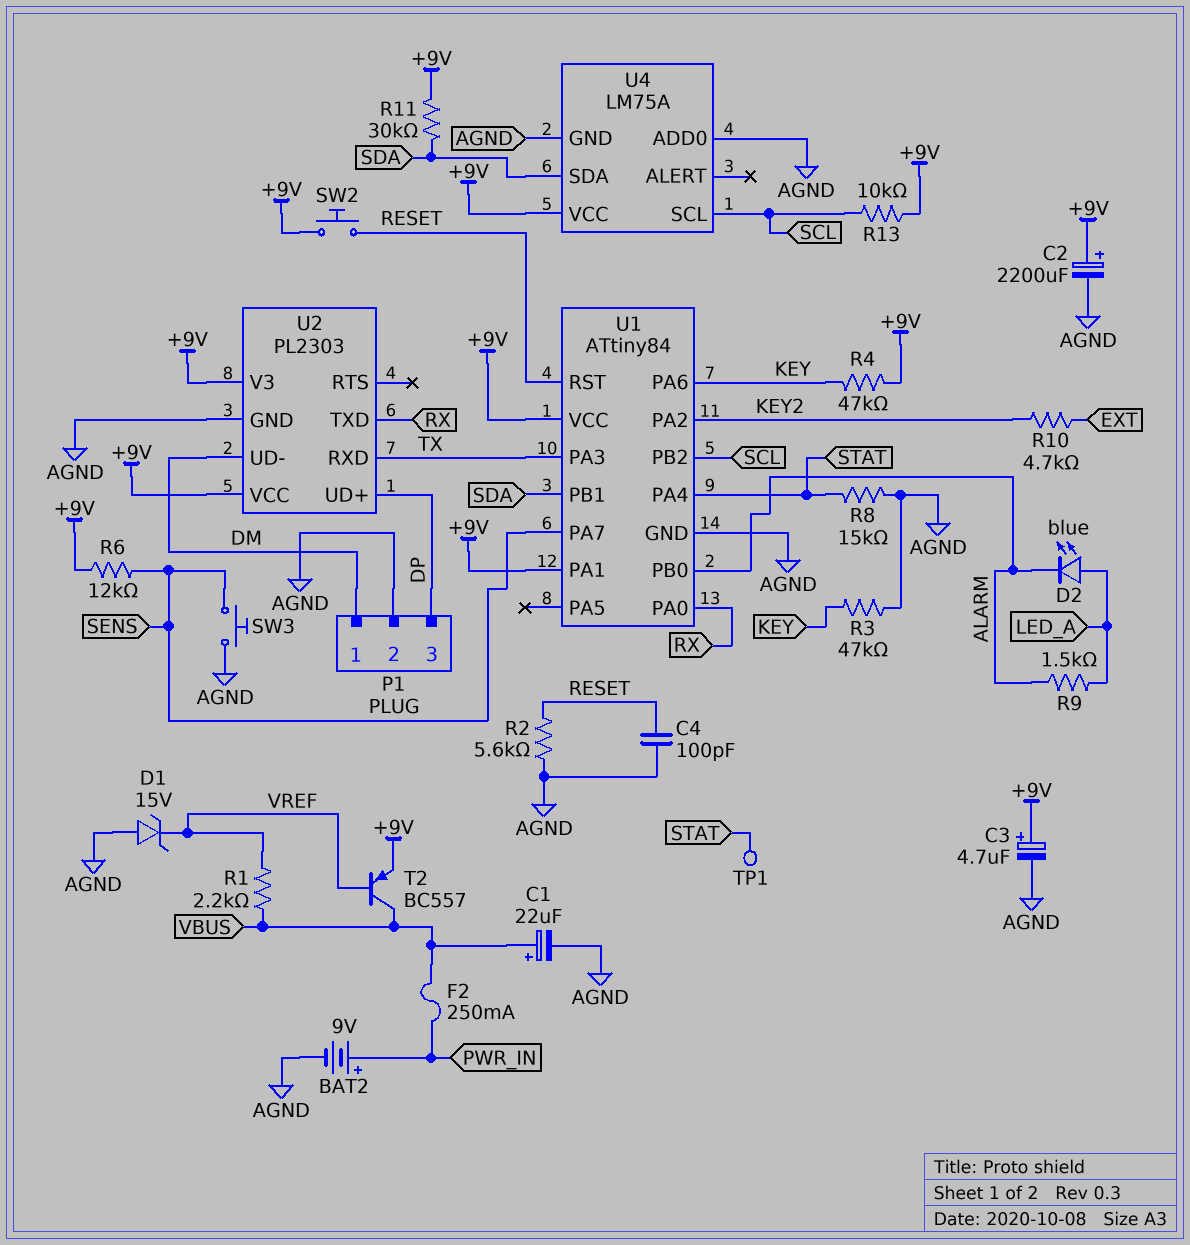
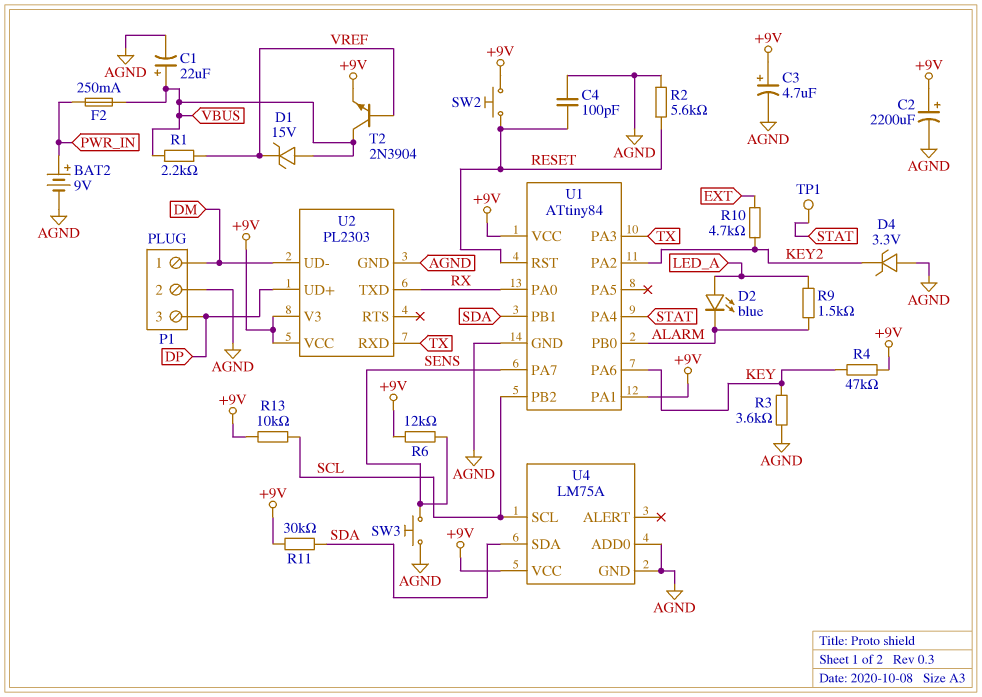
D1: zener 15V (A AGND, K VREF) -> zener 15V (A VBUS, K VREF)
D4: none -> zener 3.3V (A AGND, K KEY2)
R3: 47k (AGND, KEY) -> 3.6k (AGND, KEY)
R8: 15k (AGND, STAT) -> none
T2: PNP BC557 (B VREF, C VBUS, E +9V) -> NPN 2N3904 (B VREF, C VBUS, E +9V)

